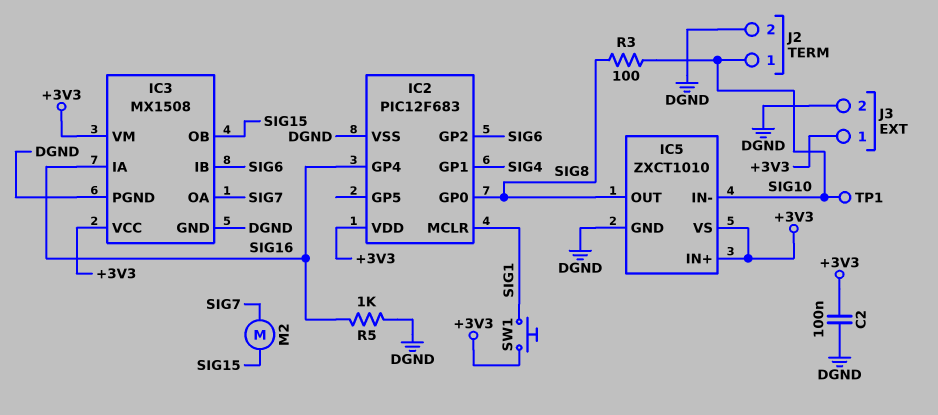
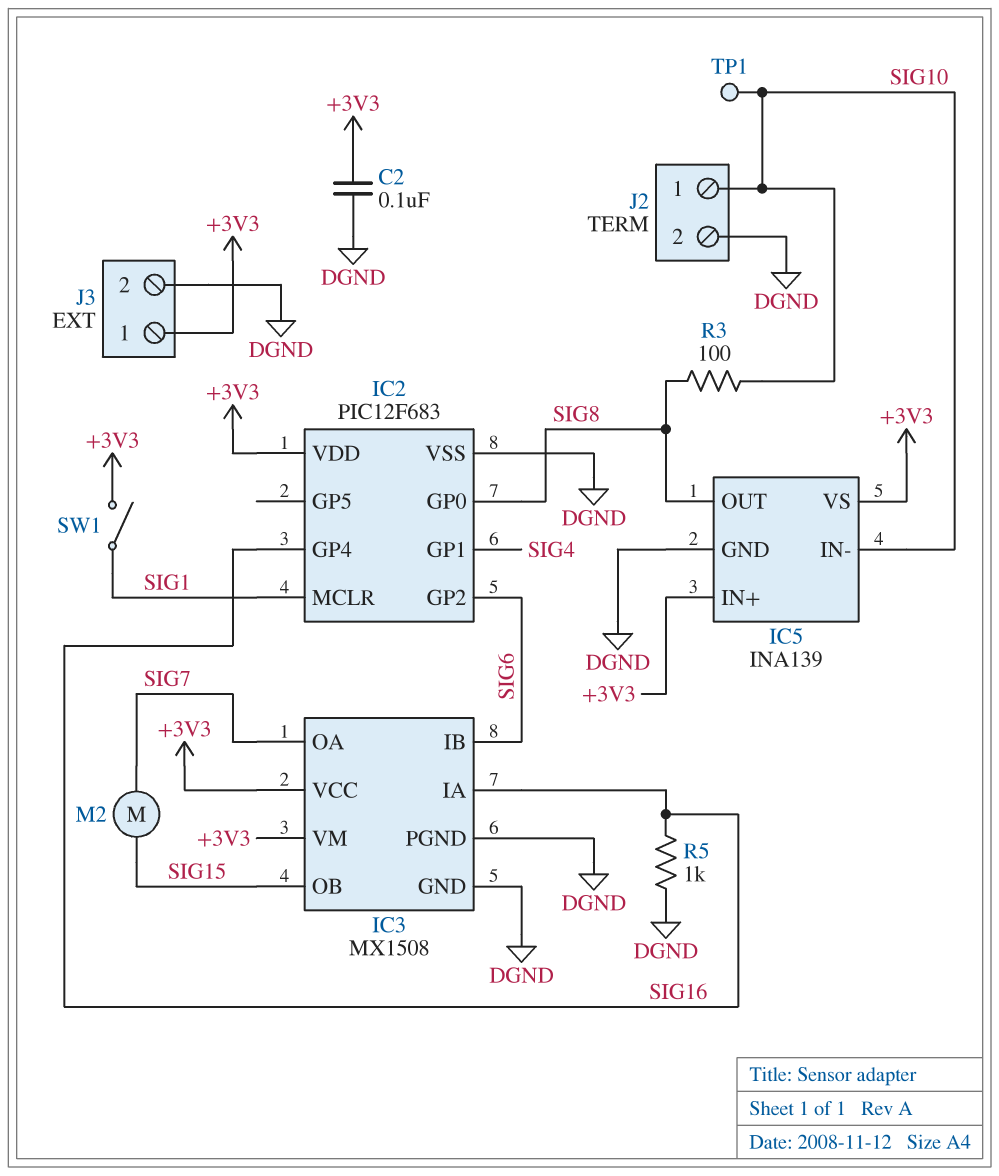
IC5: ZXCT1010 -> INA139
SW1: button (+3V3, SIG1) -> switch (+3V3, SIG1)

